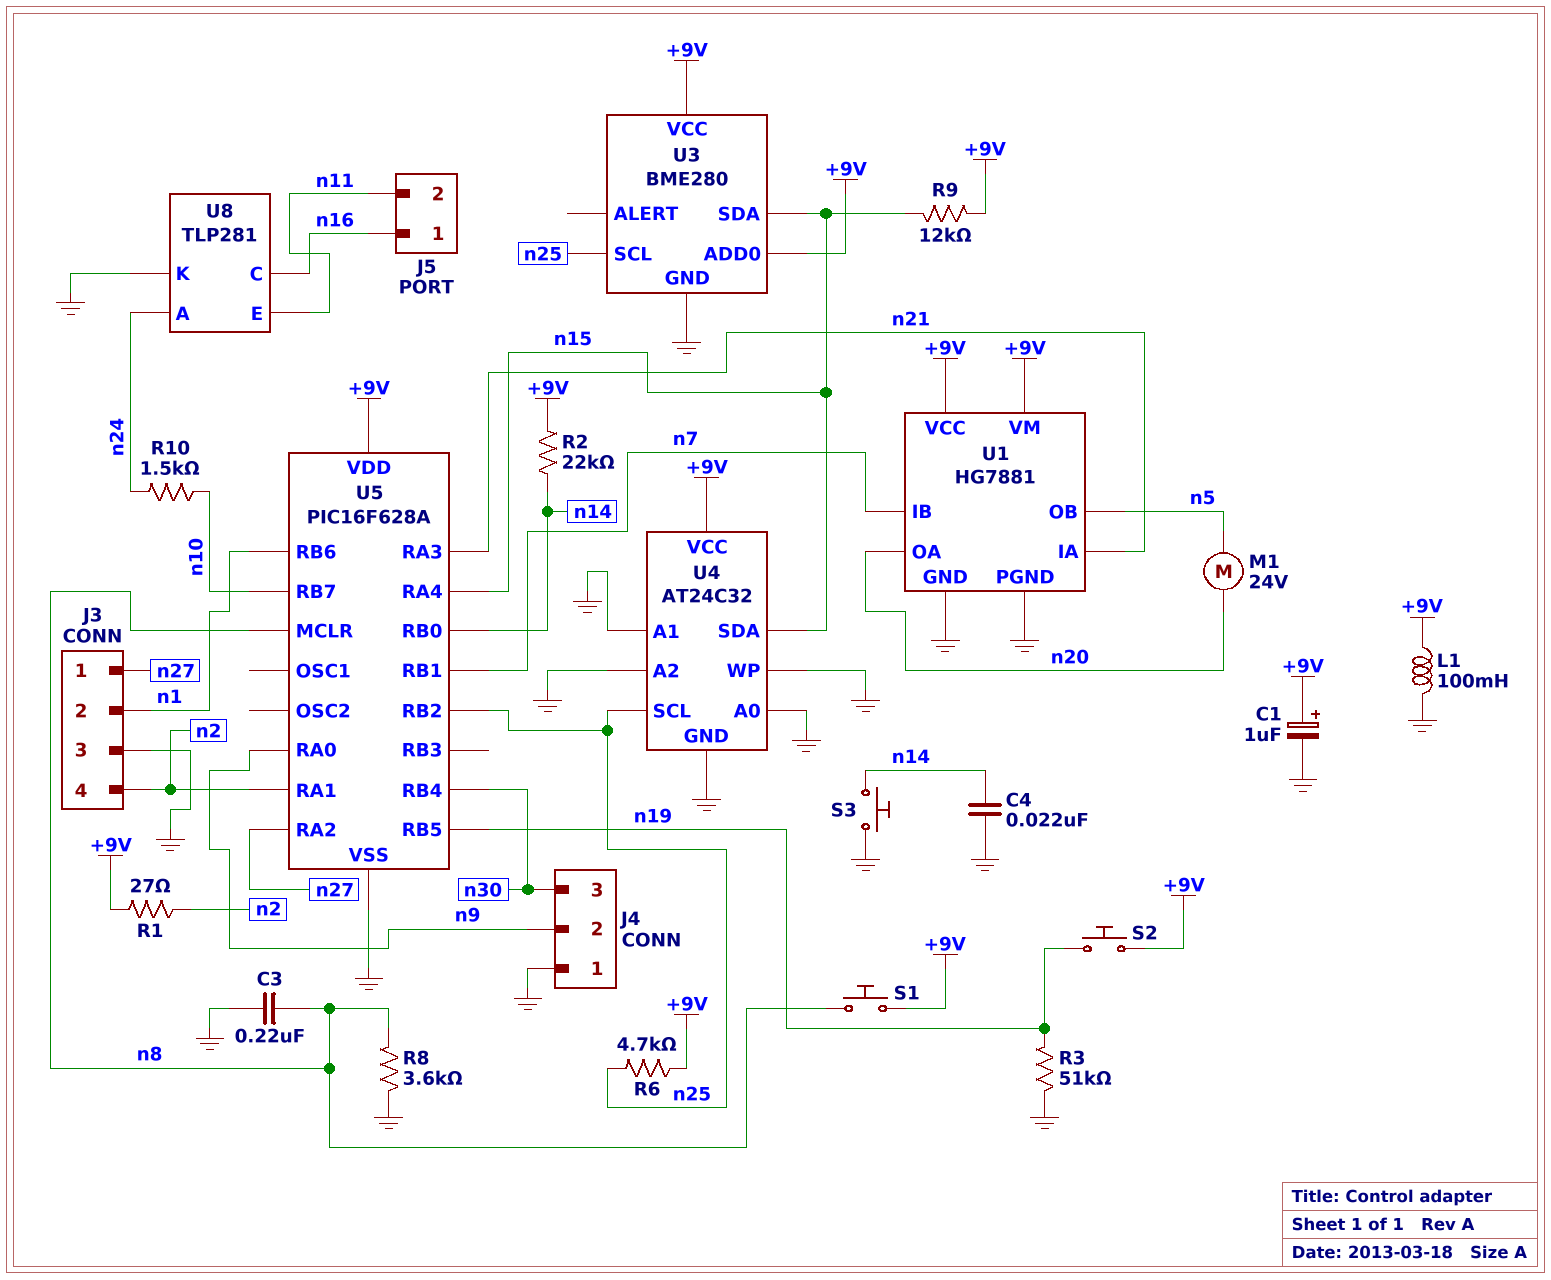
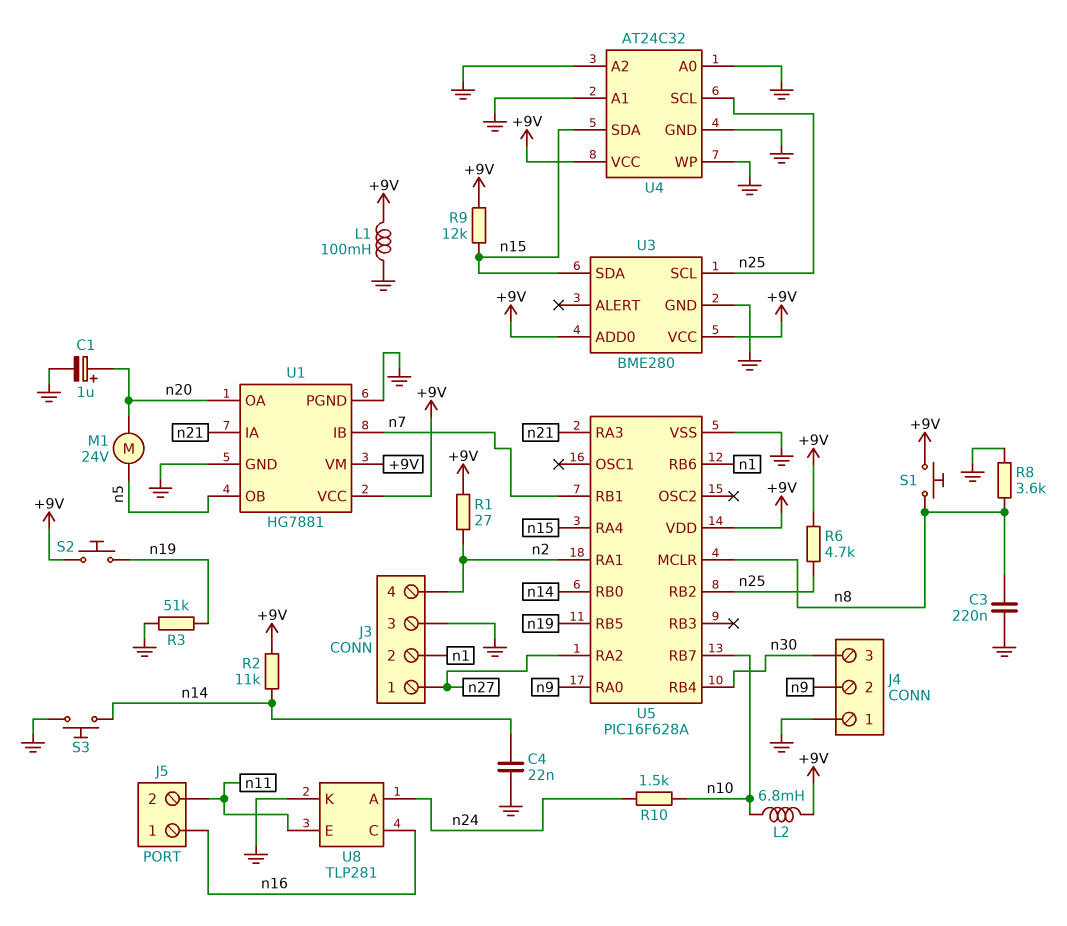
C1: 1uF (plus +9V, minus GND) -> 1uF (plus n20, minus GND)
L2: none -> 6.8mH (+9V, n10)
R2: 22k (+9V, n14) -> 11k (+9V, n14)

